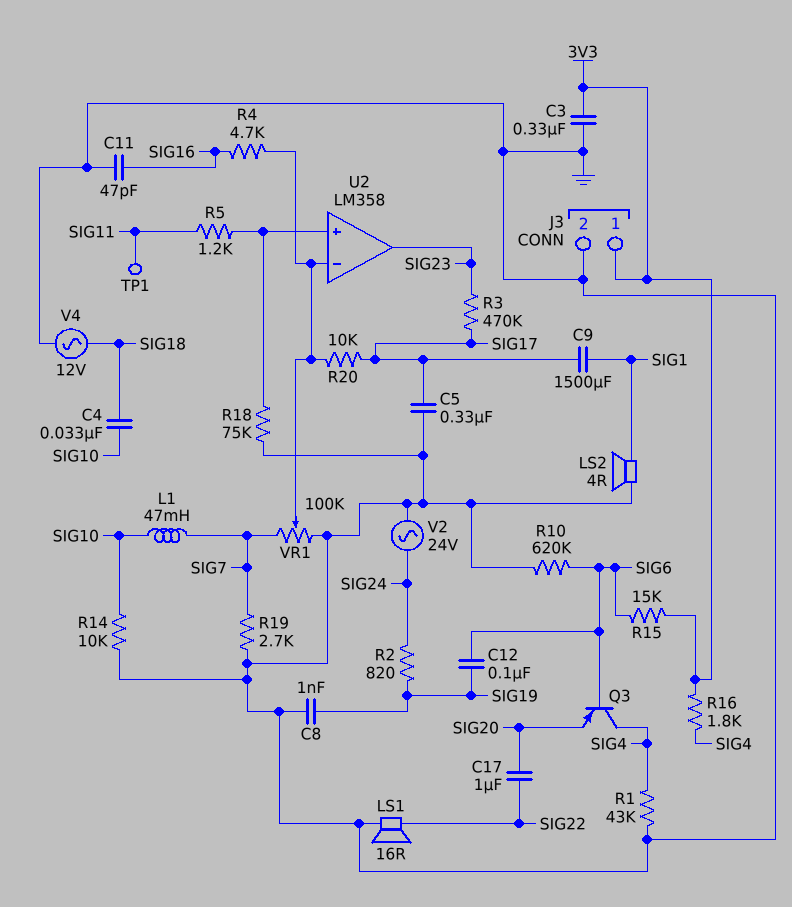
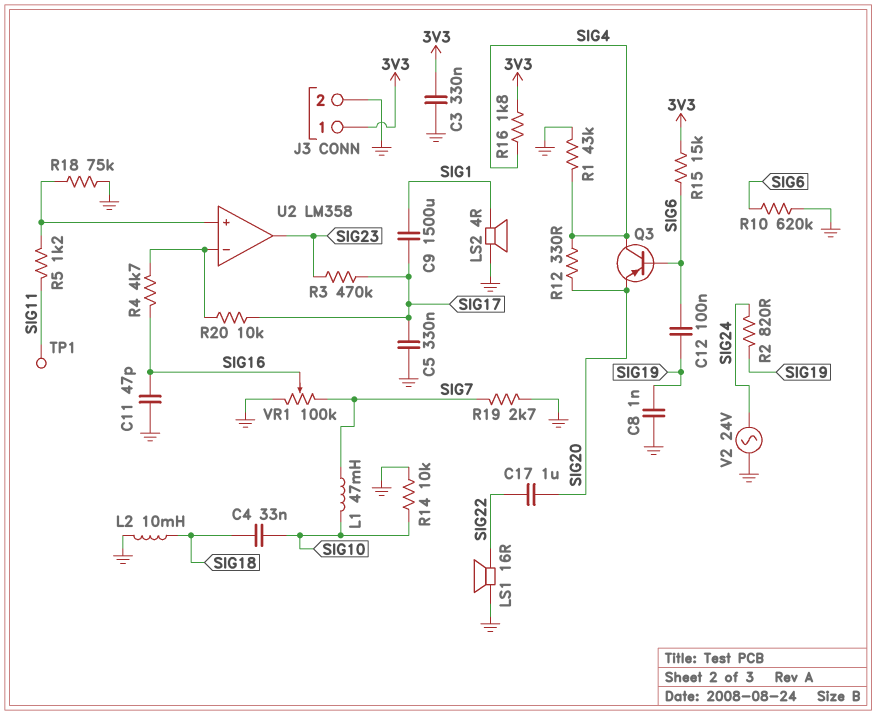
L2: none -> 10mH (GND, SIG18)
R12: none -> 330 (SIG4, SIG20)
V4: AC 12V (GND, SIG18) -> none
VR1: 100k (GND, SIG7, wiper U2/in-) -> 100k (GND, SIG7, wiper SIG16)

